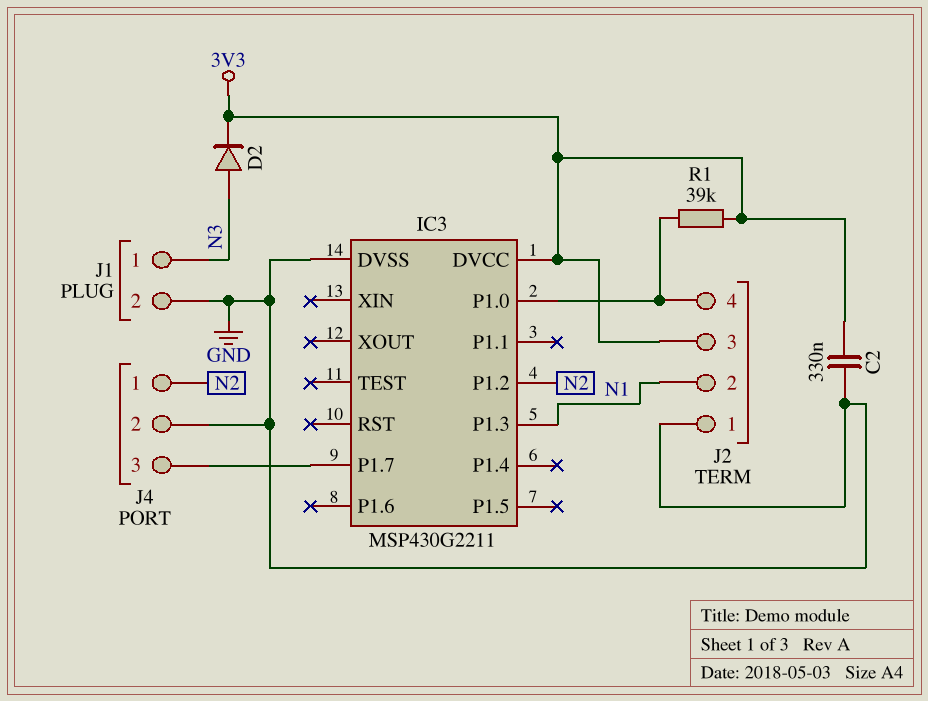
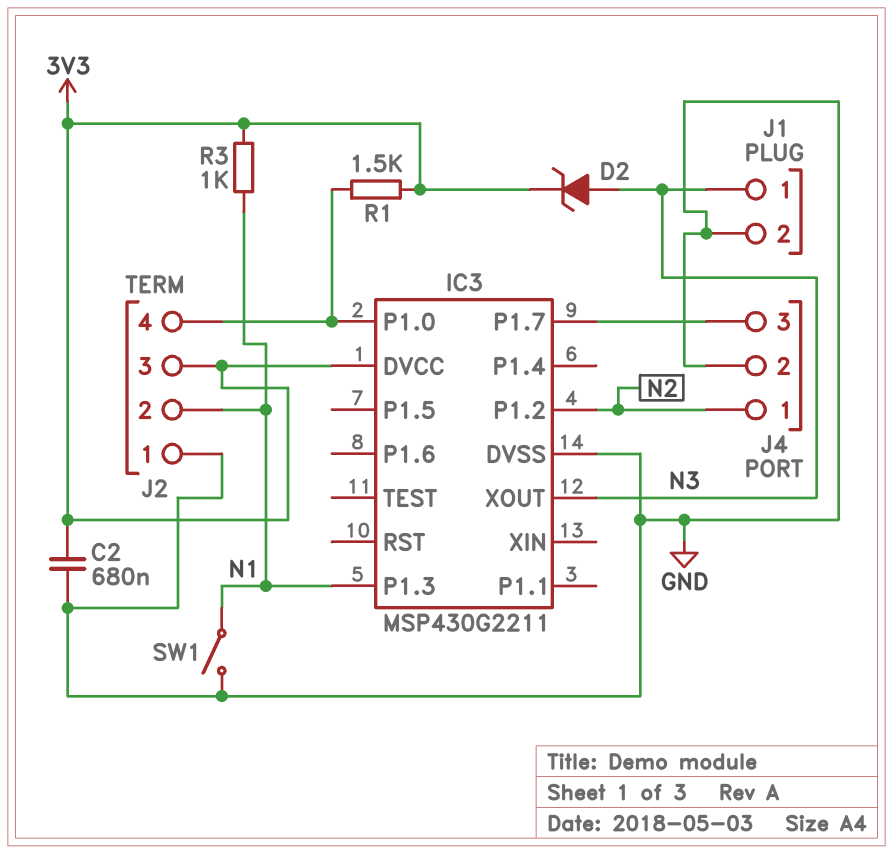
C2: 330nF (3V3, GND) -> 680nF (3V3, GND)
D2: diode (A N3, K 3V3) -> zener (A N3, K 3V3)
IC3 pin XOUT: none -> N3
R1: 39k (3V3, IC3/P1.0) -> 1.5k (3V3, IC3/P1.0)
R3: none -> 1k (3V3, N1)
SW1: none -> switch (GND, N1)

